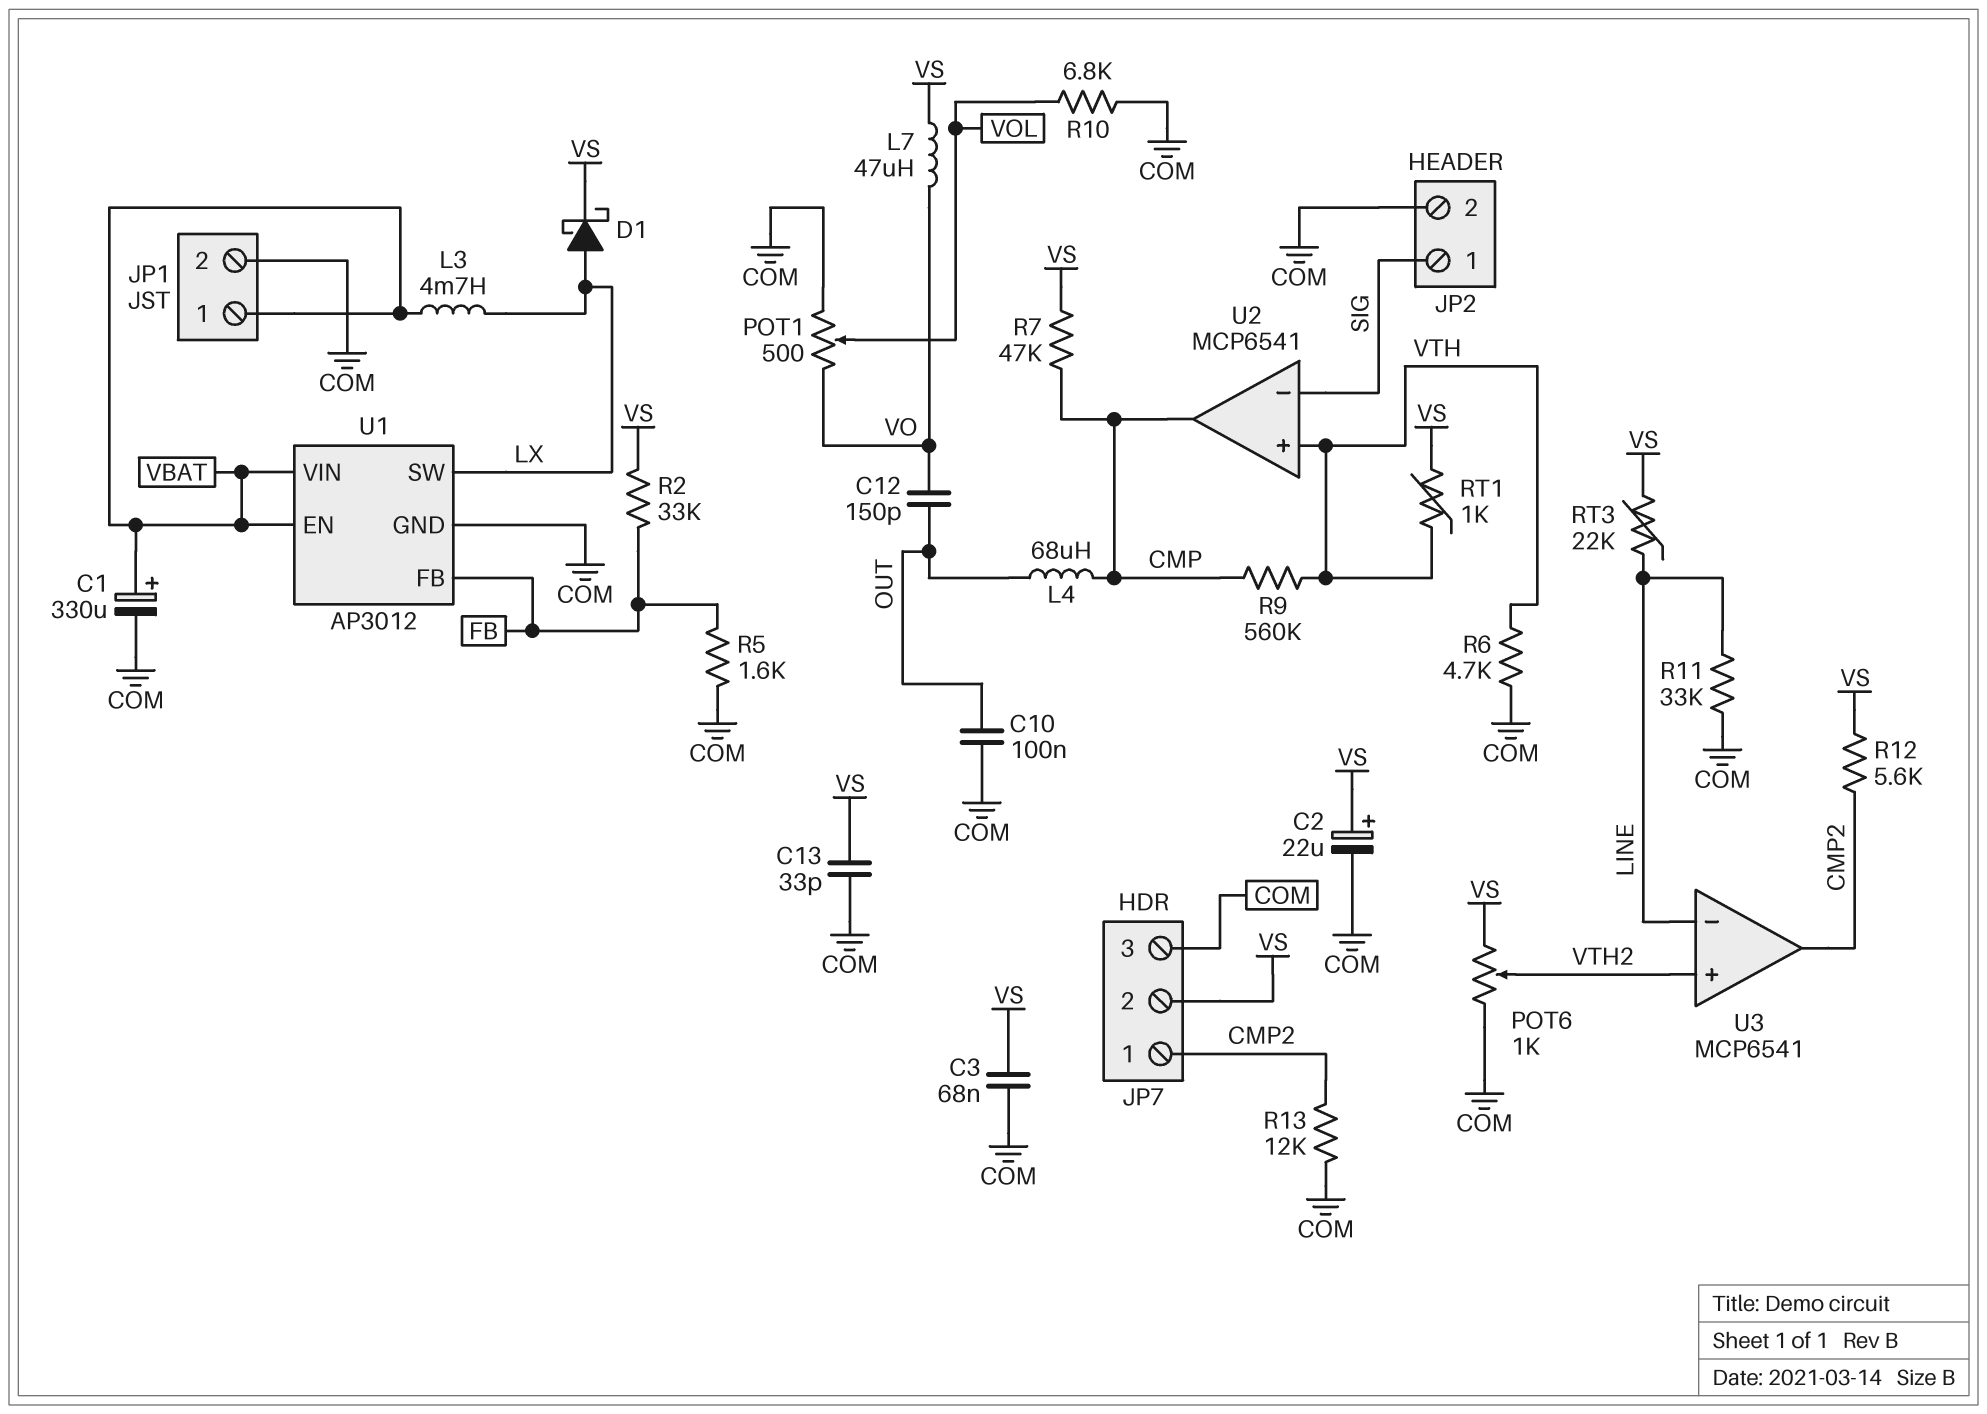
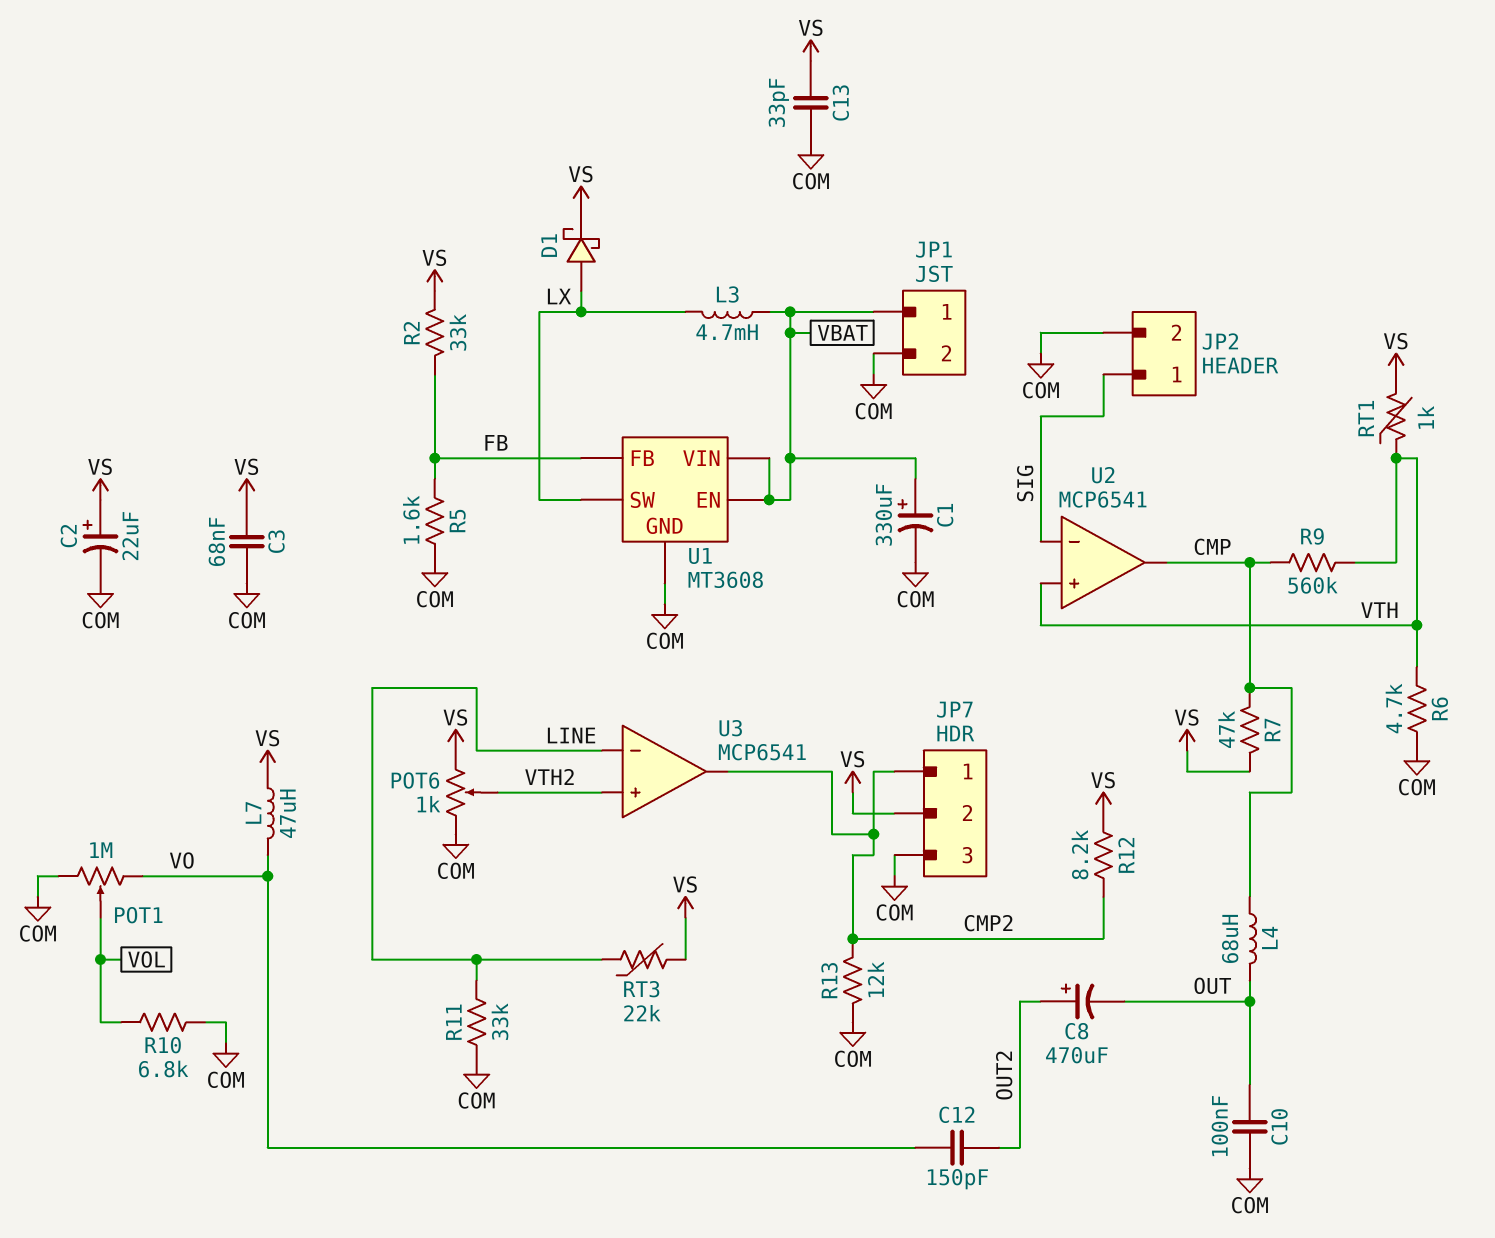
C8: none -> 470uF (plus OUT2, minus OUT)
C12: 150pF (OUT, VO) -> 150pF (OUT2, VO)
POT1: 500 (COM, VO, wiper VOL) -> 1M (COM, VO, wiper VOL)
R12: 5.6k (CMP2, VS) -> 8.2k (CMP2, VS)
U1: AP3012 -> MT3608

